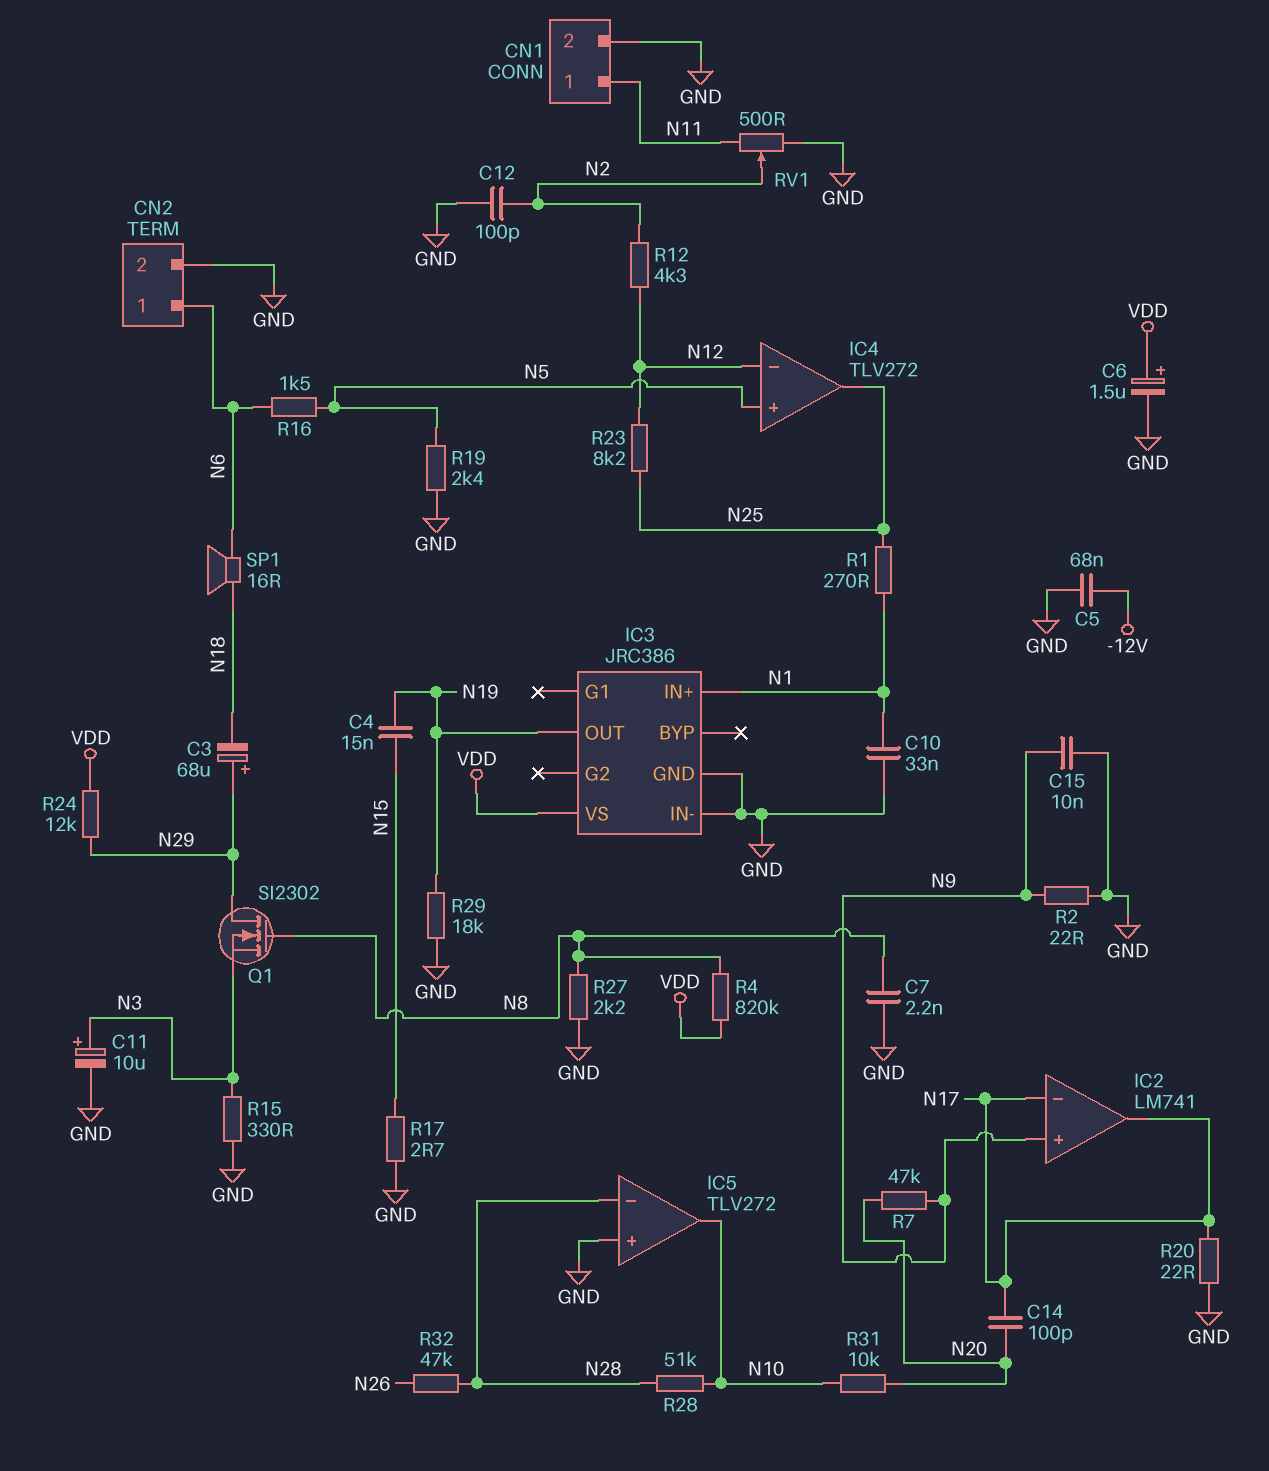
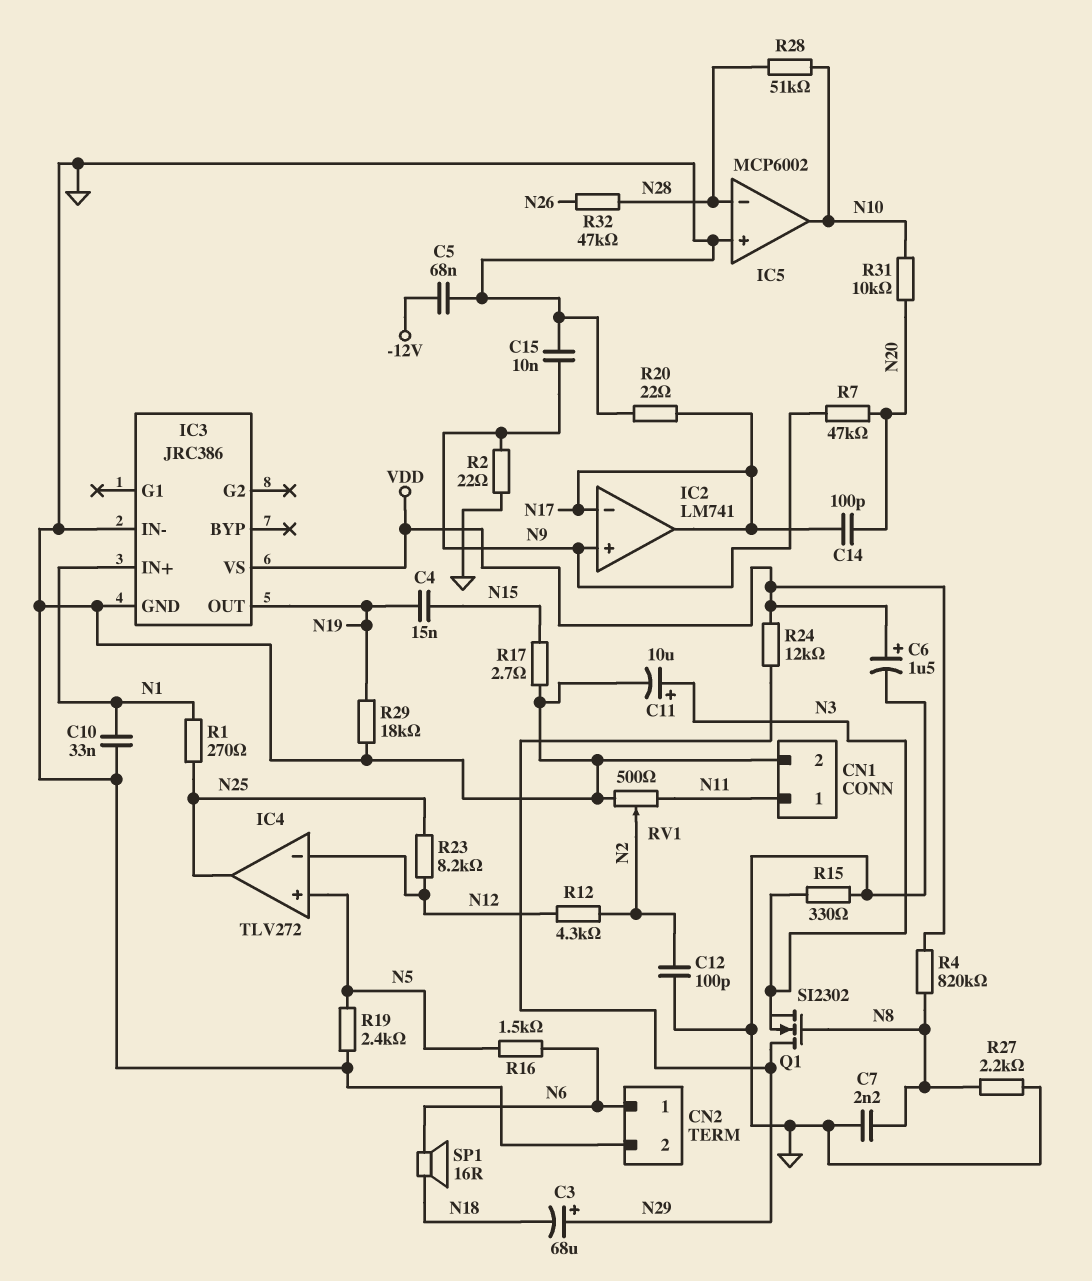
IC5: TLV272 -> MCP6002

